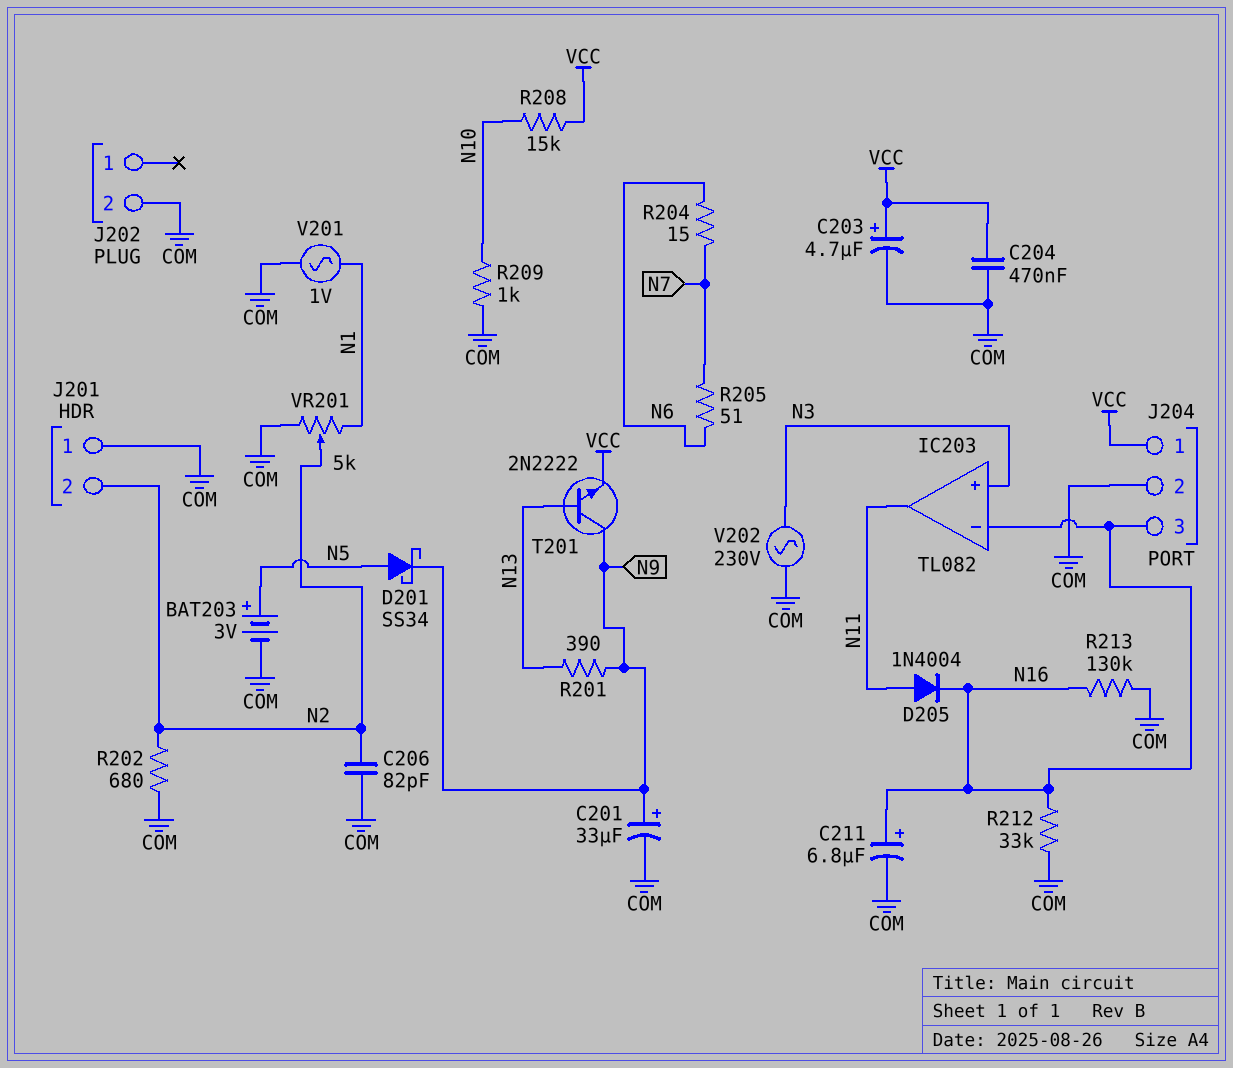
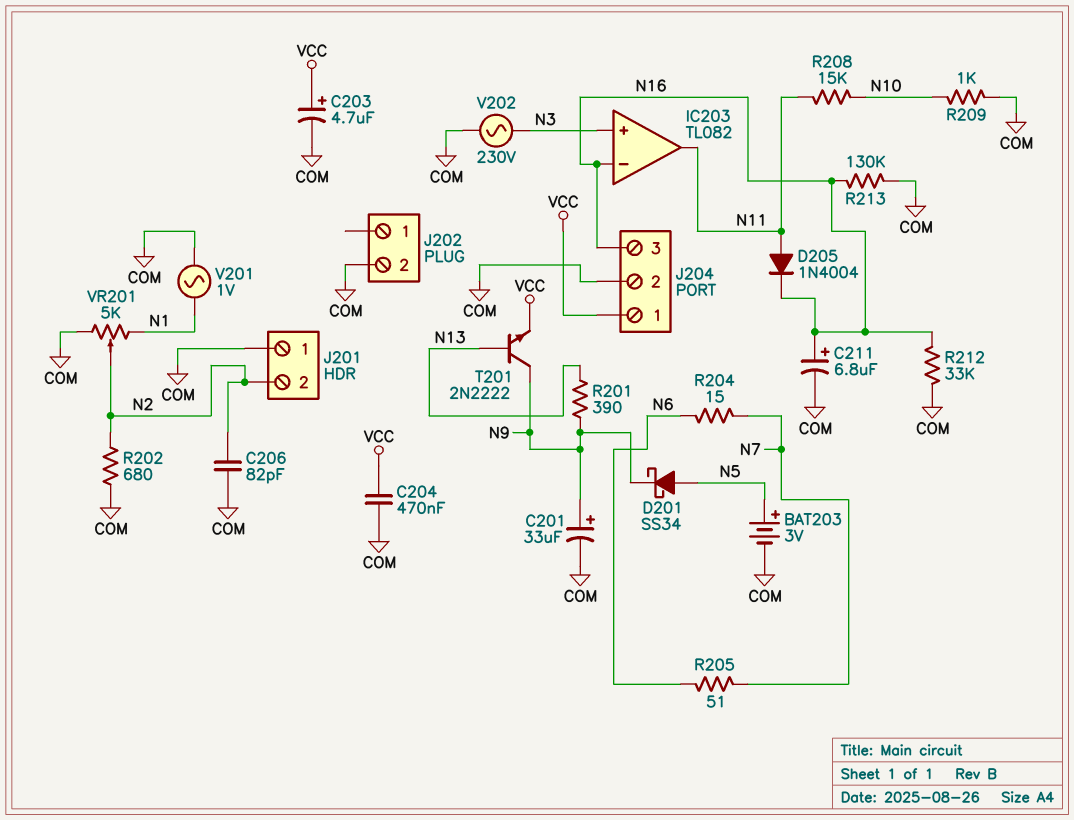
R208: 15k (N10, VCC) -> 15k (N10, N11)

